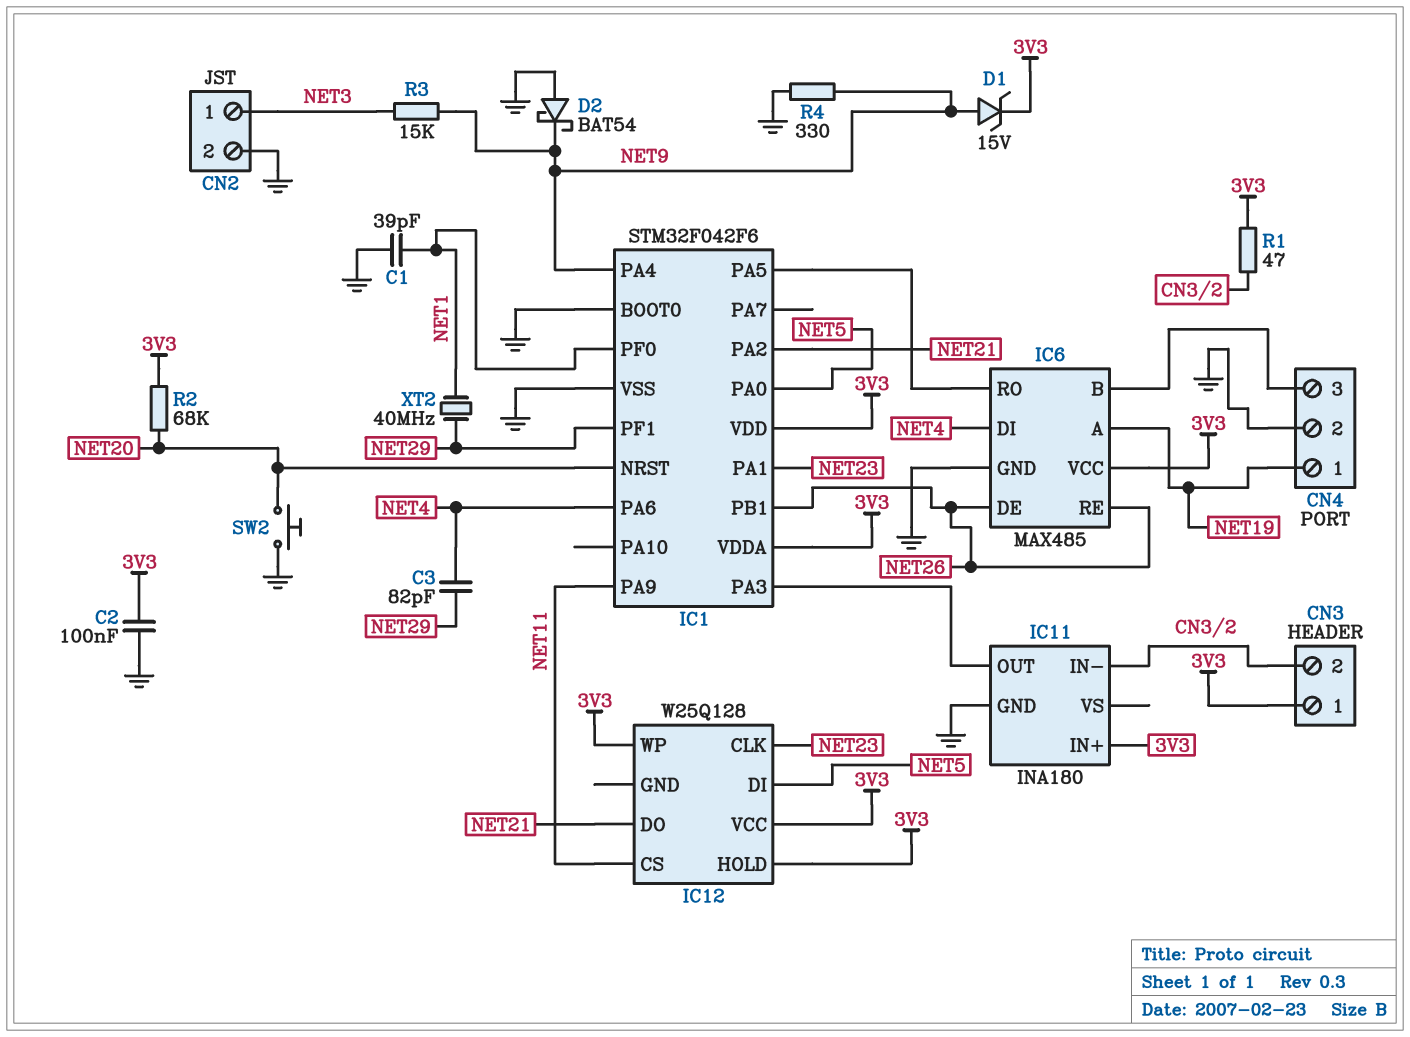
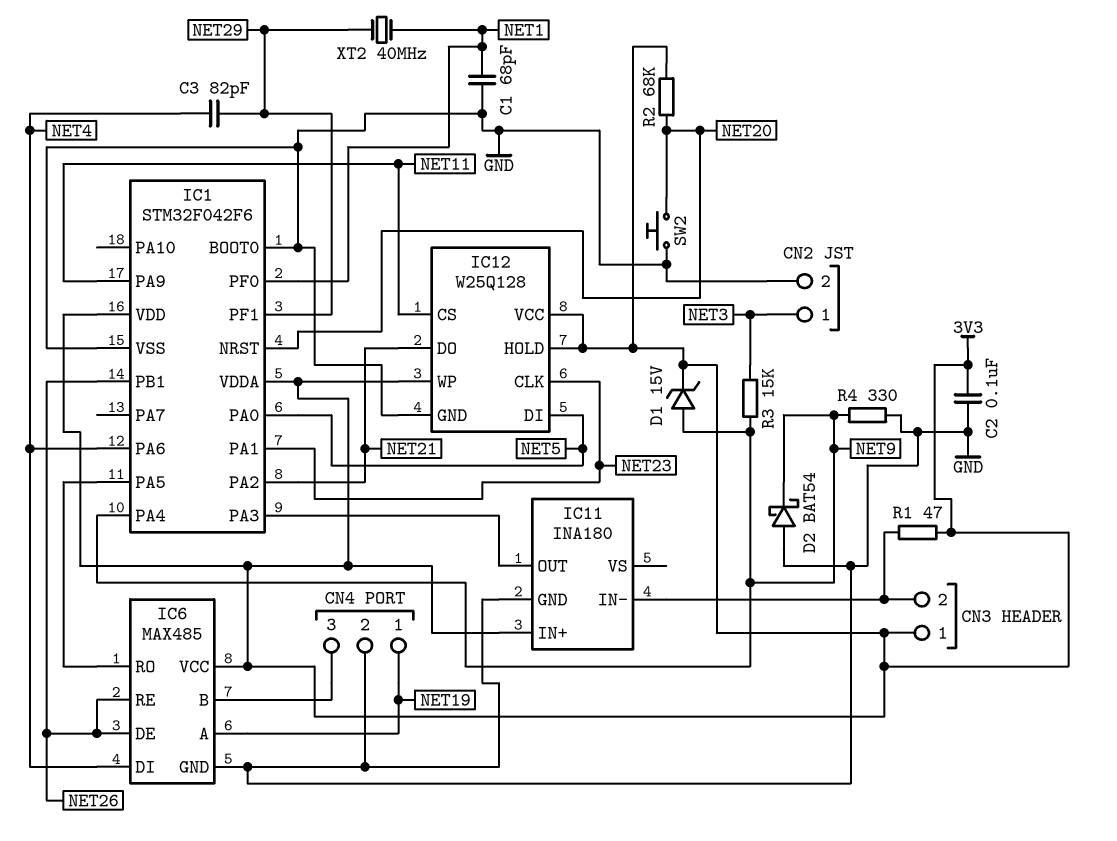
C1: 39pF (GND, NET1) -> 68pF (GND, NET1)
IC12 pin GND: none -> GND

